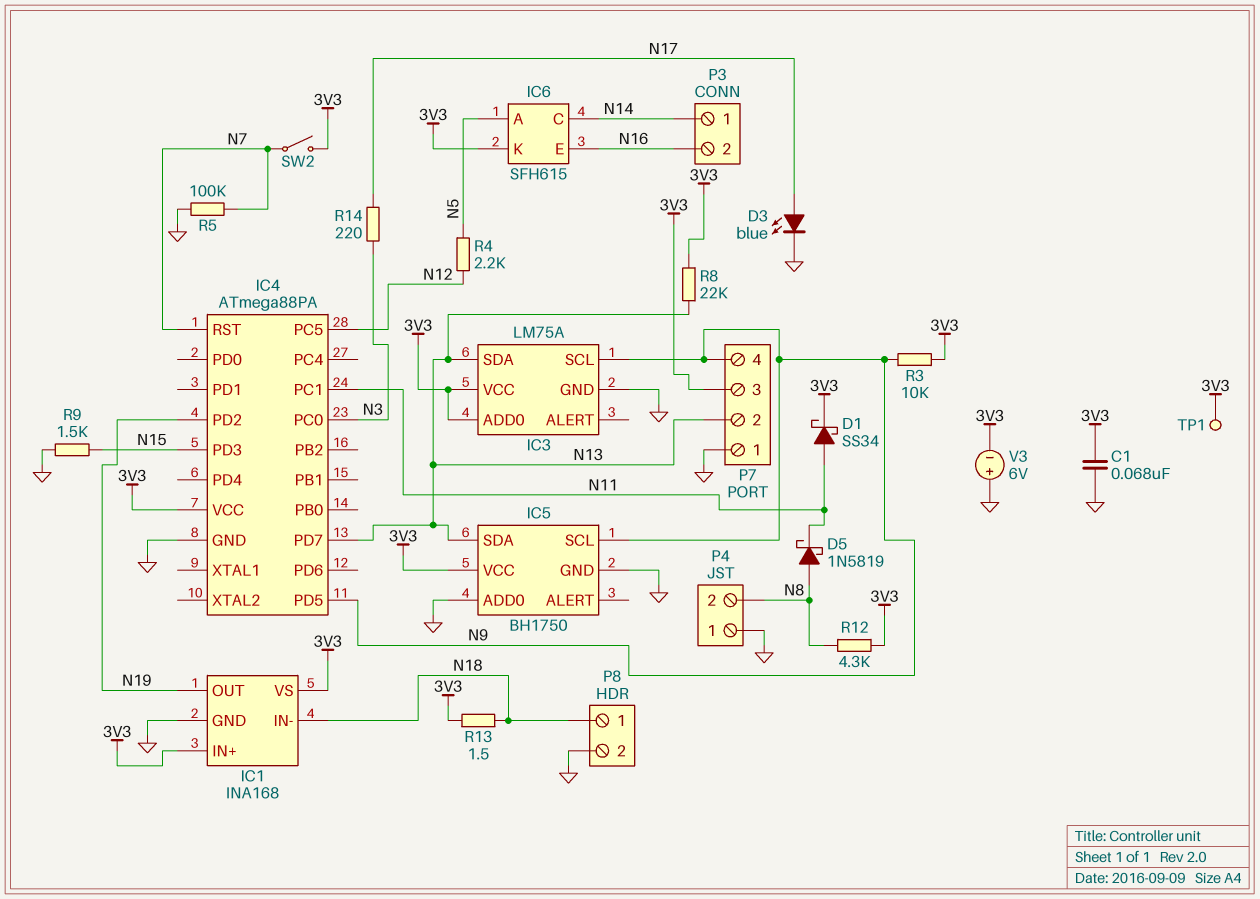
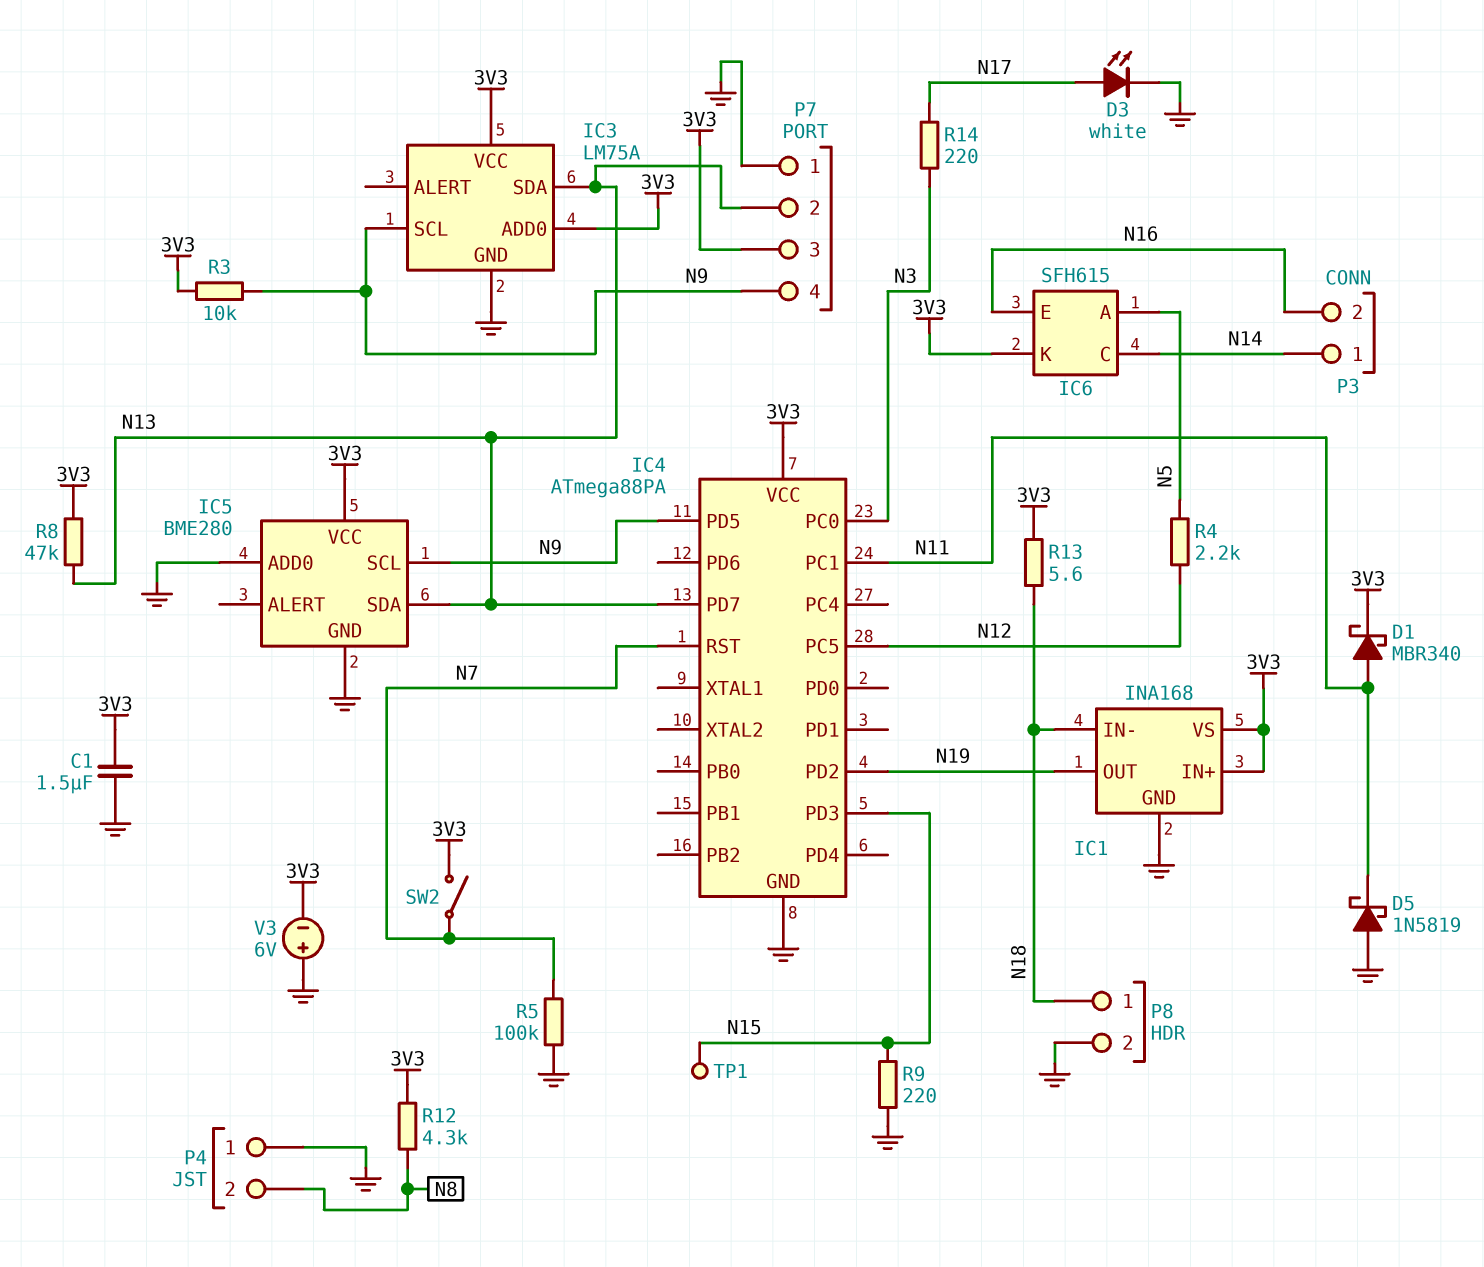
C1: 68nF (3V3, GND) -> 1.5uF (3V3, GND)
D1: schottky SS34 (A N11, K 3V3) -> schottky MBR340 (A N11, K 3V3)
D3: LED blue (A N17, K GND) -> LED white (A N17, K GND)
D5: schottky 1N5819 (A N8, K N11) -> schottky 1N5819 (A GND, K N11)
IC5: BH1750 -> BME280
R8: 22k (3V3, N13) -> 47k (3V3, N13)
R9: 1.5k (GND, N15) -> 220 (GND, N15)
R13: 1.5 (3V3, N18) -> 5.6 (3V3, N18)
TP1: test point (3V3) -> test point (N15)

